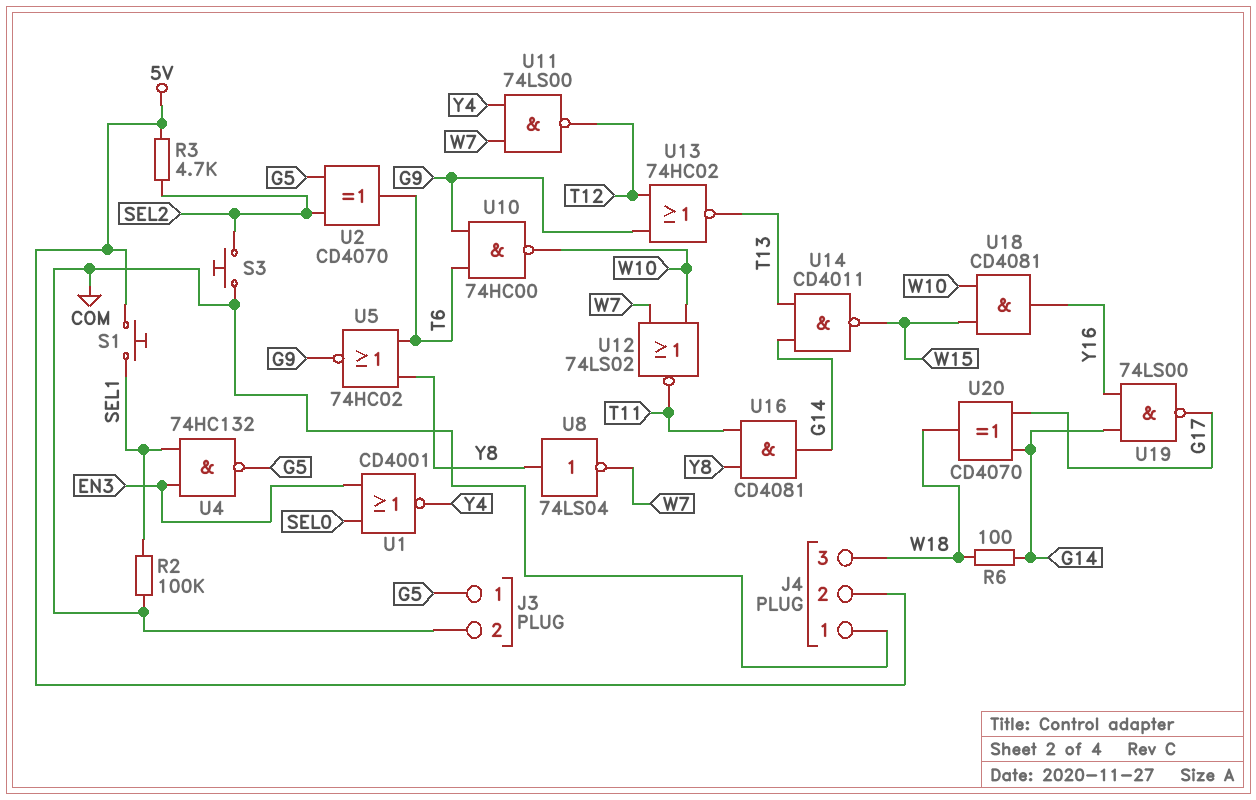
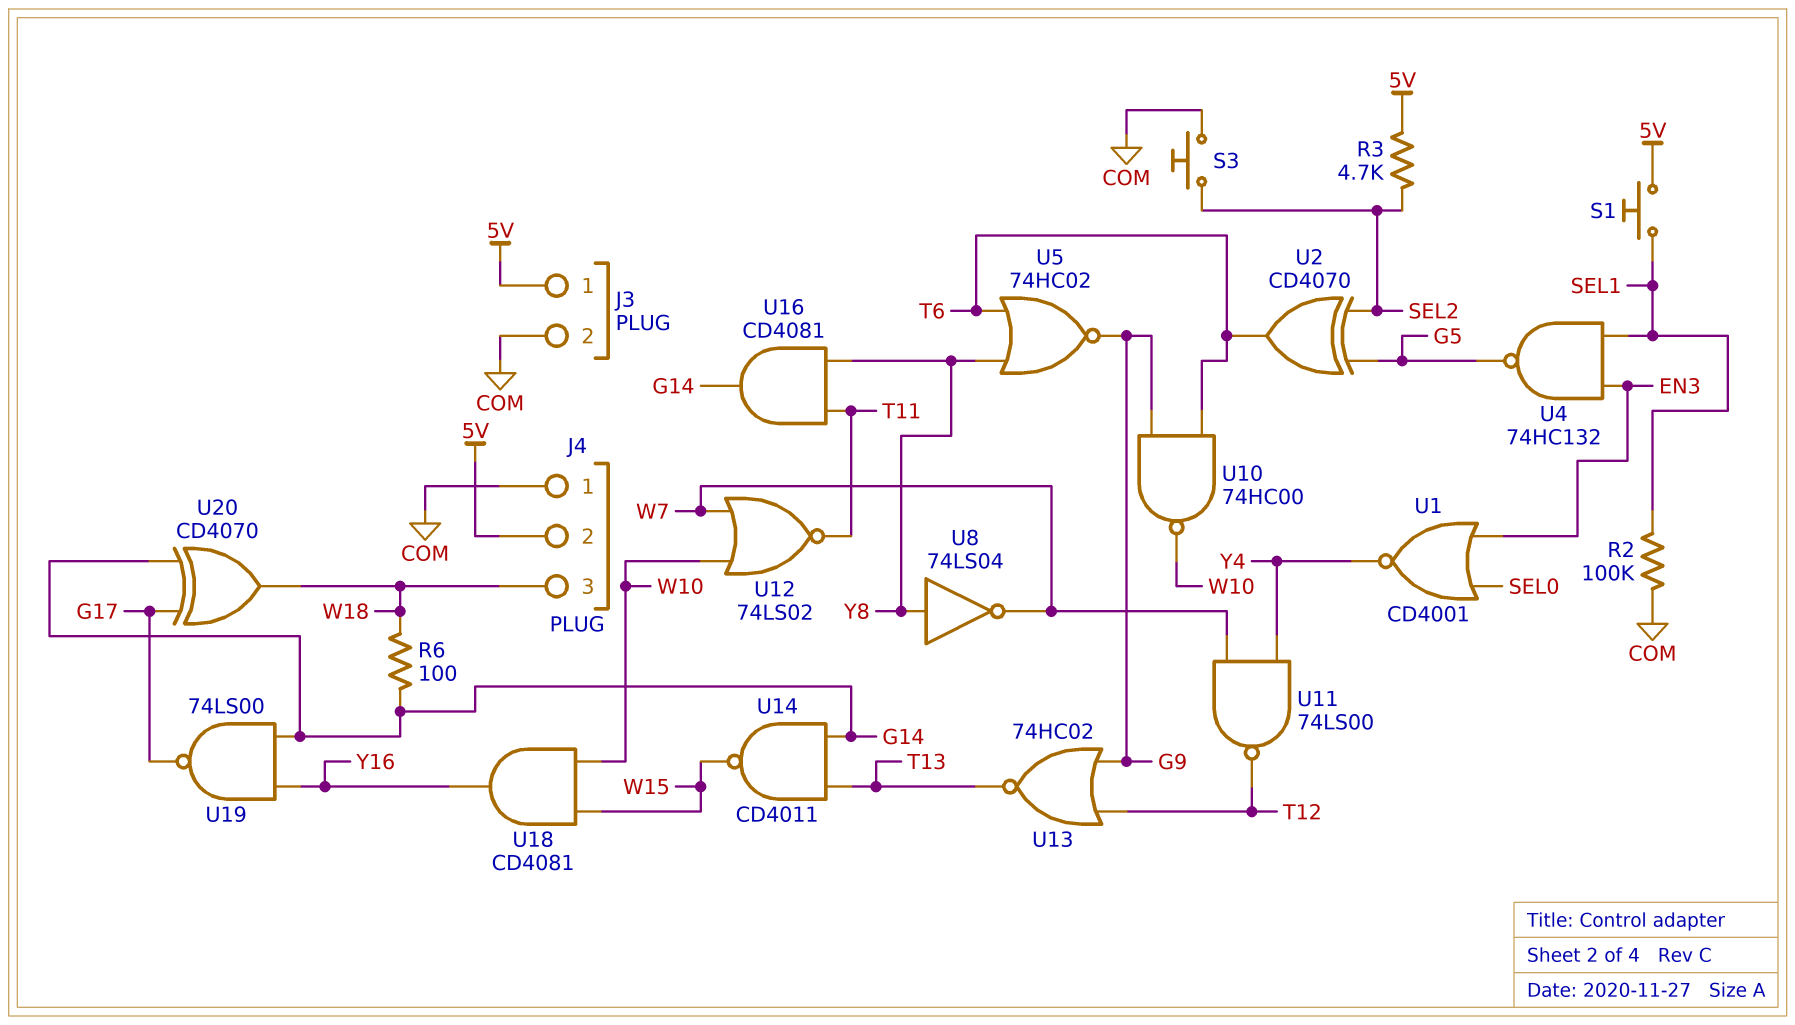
J3 pin 1: G5 -> 5V

